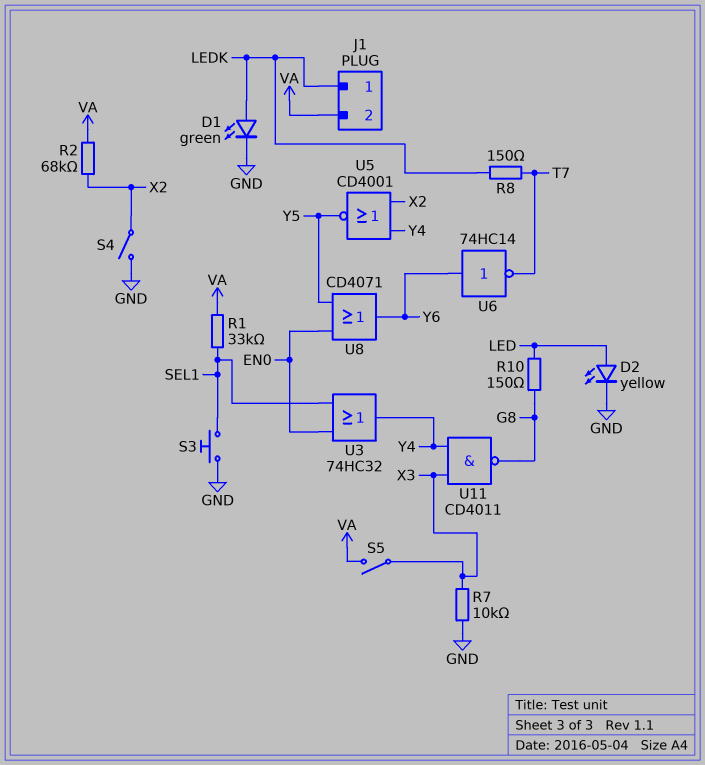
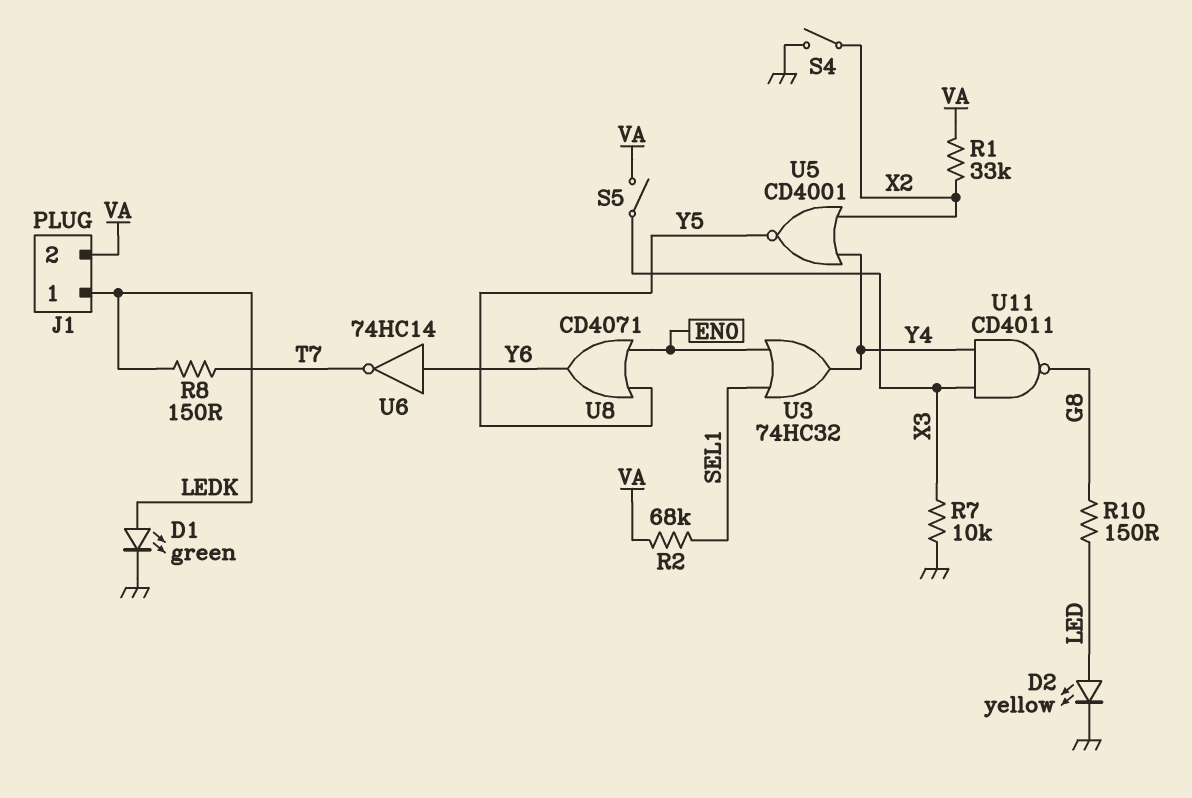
R1: 33k (SEL1, VA) -> 33k (VA, X2)
R2: 68k (VA, X2) -> 68k (SEL1, VA)
S3: button (GND, SEL1) -> none

